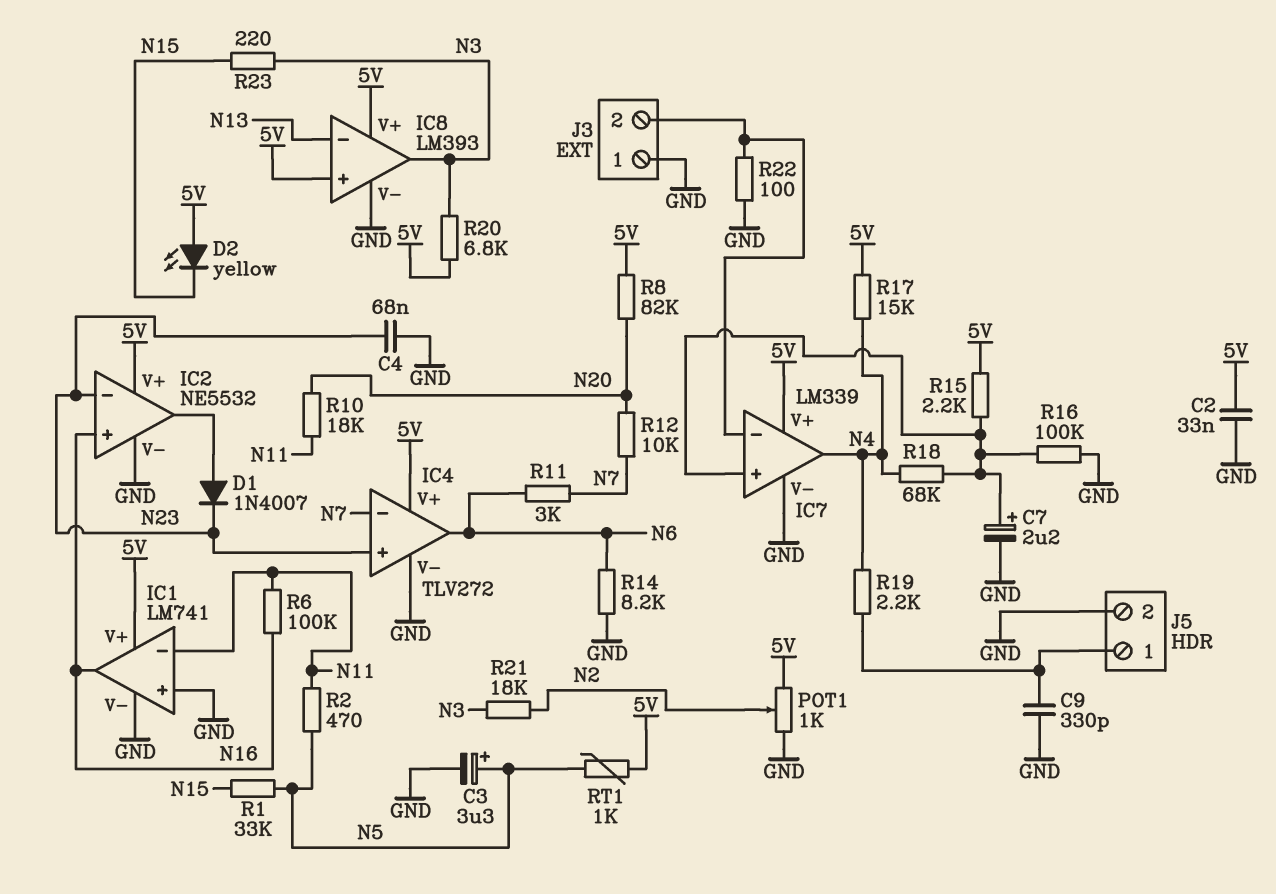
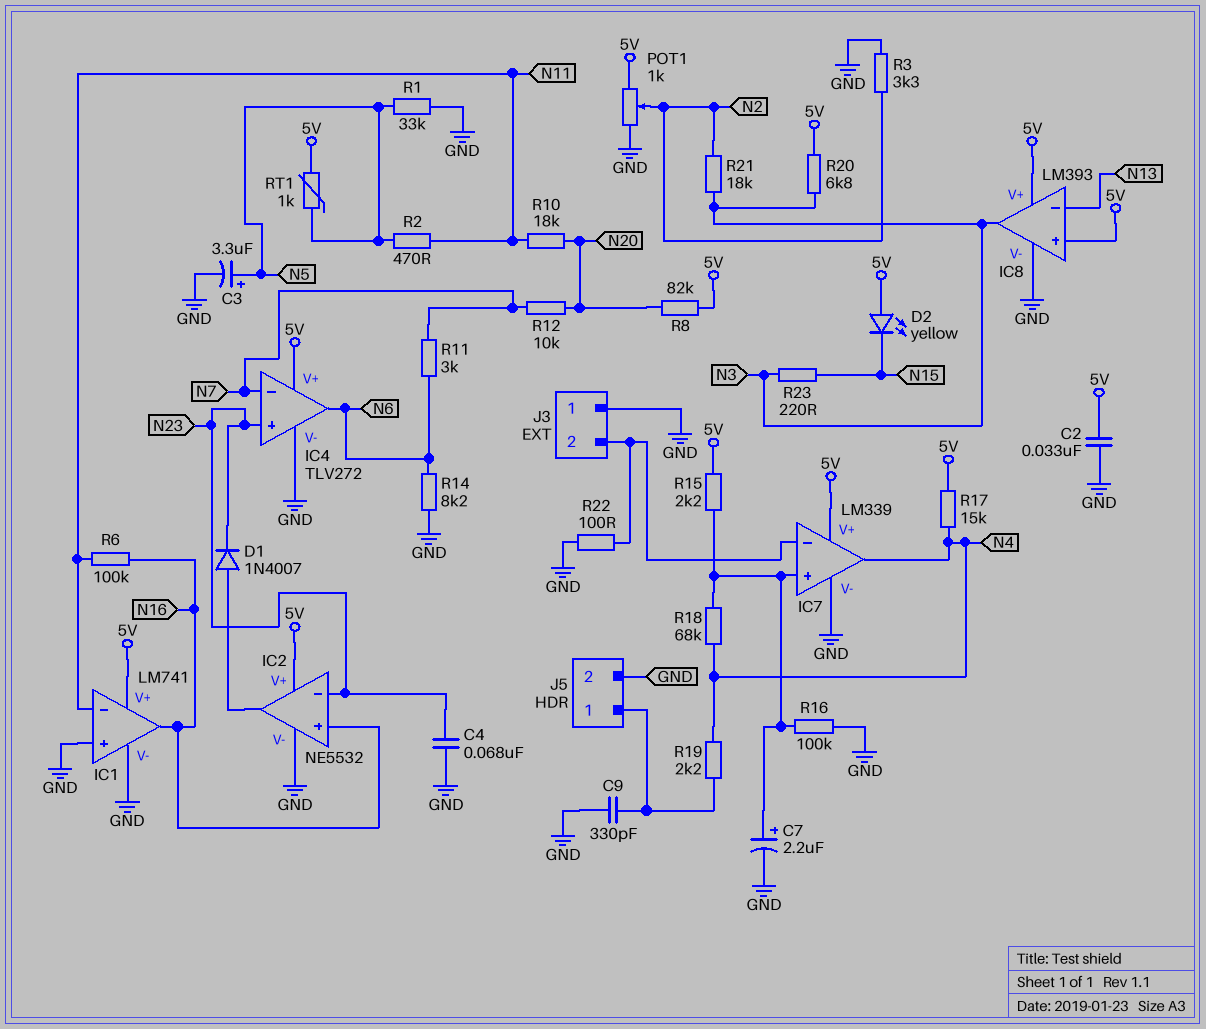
R1: 33k (N5, N15) -> 33k (GND, N5)
R3: none -> 3.3k (GND, N2)

